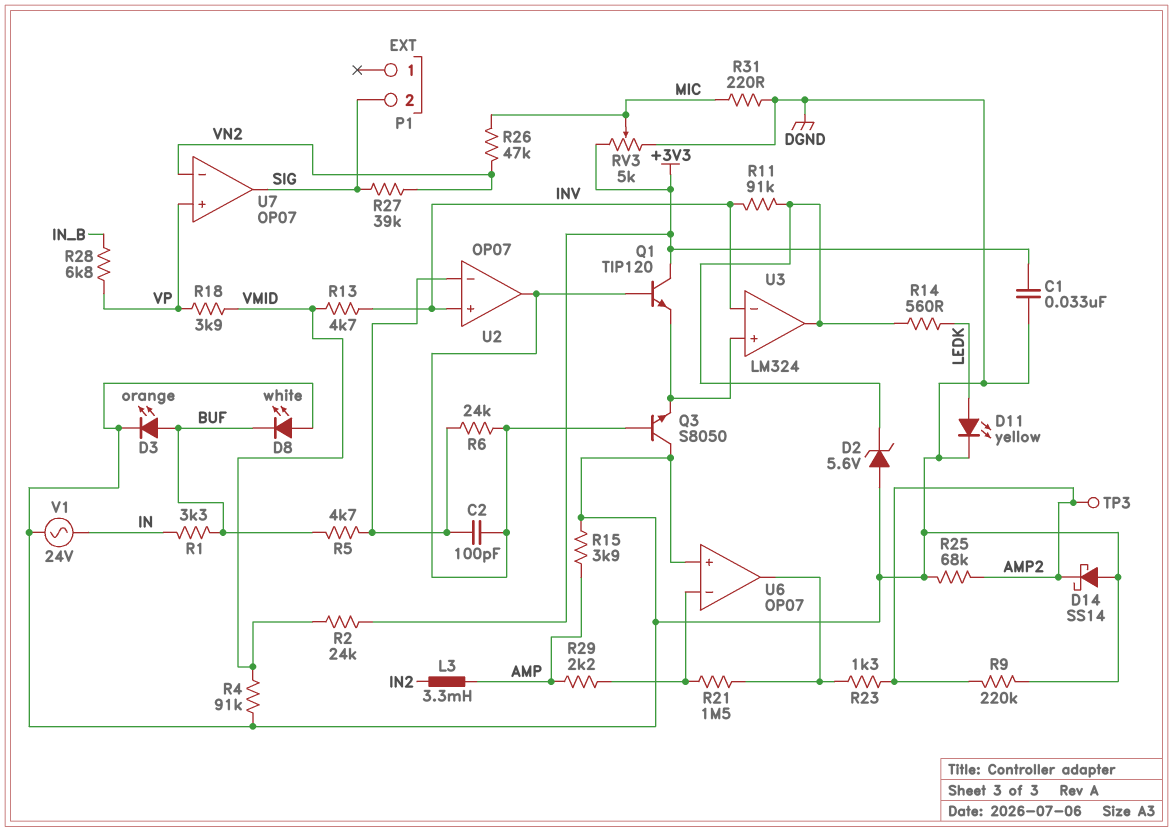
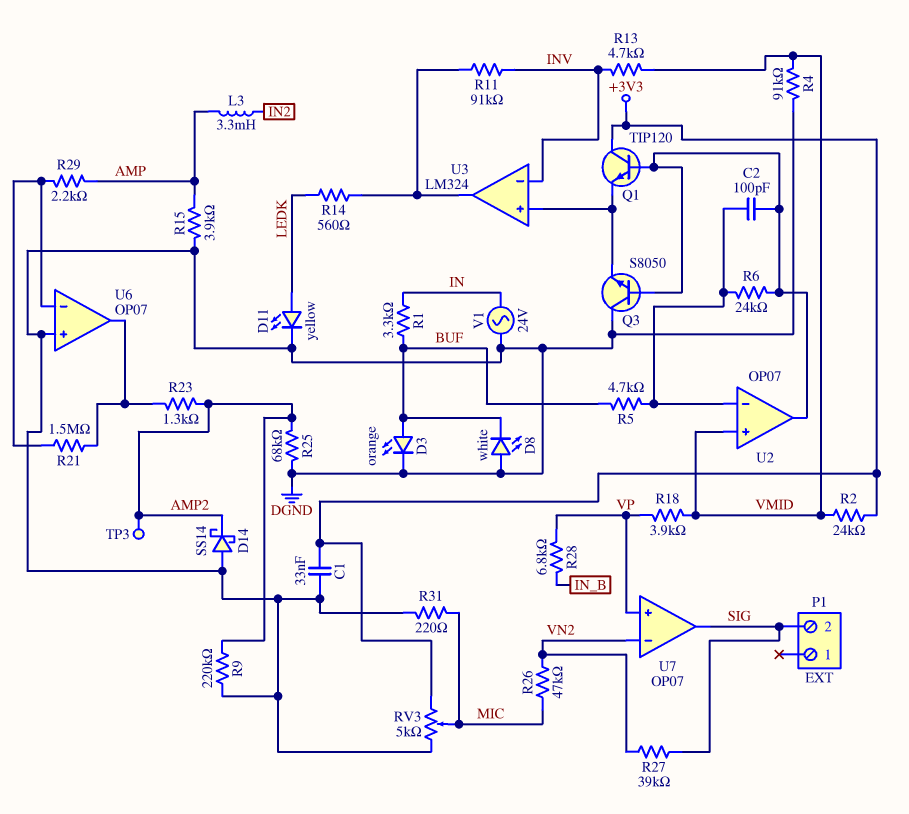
D2: zener 5.6V (A DGND, K U3/out) -> none
U2 pin in+: INV -> VMID

